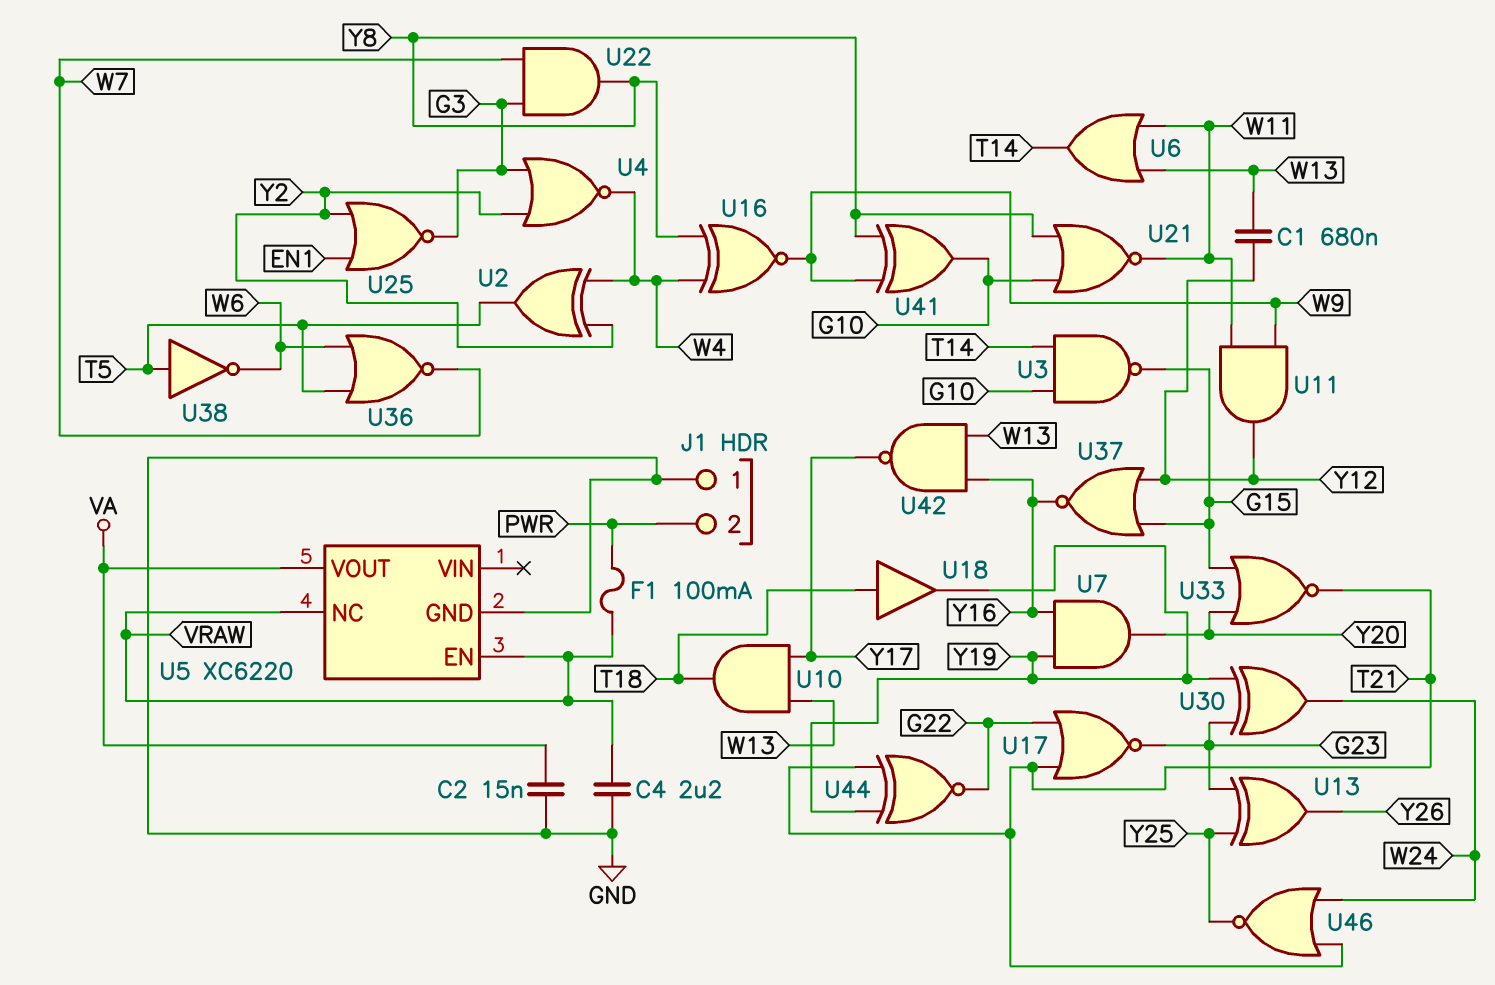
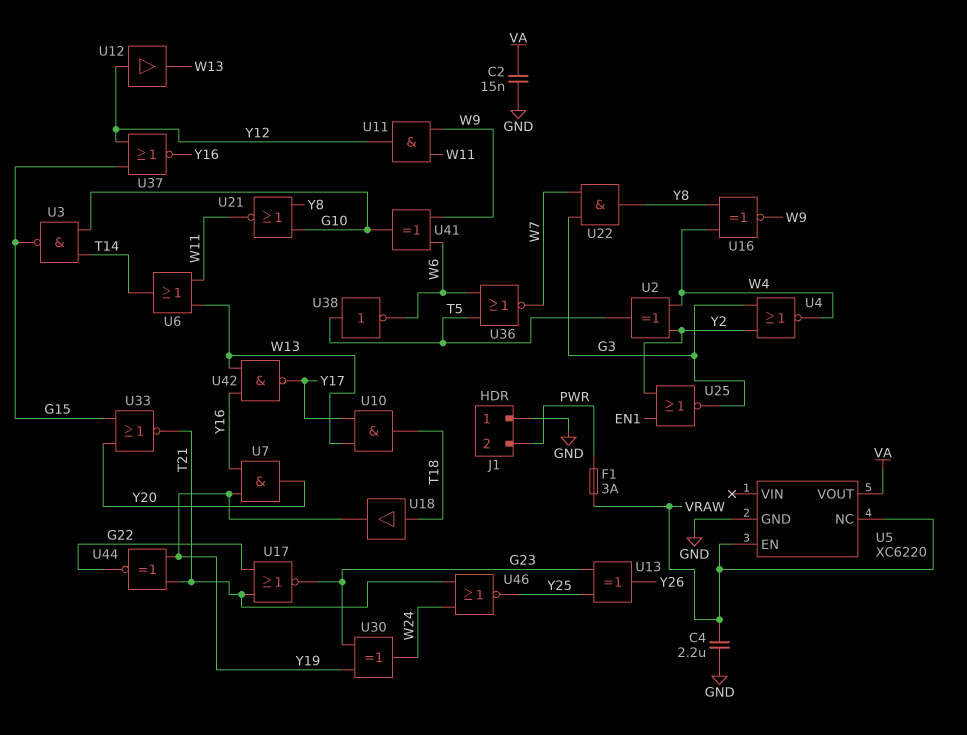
C1: 680nF (W13, Y12) -> none
F1: 100mA (PWR, VRAW) -> 3A (PWR, VRAW)
U12: none -> buffer (in Y12, out W13)
U41: XOR (in W9, in Y8, out G10) -> XOR (in W6, in W9, out G10)

